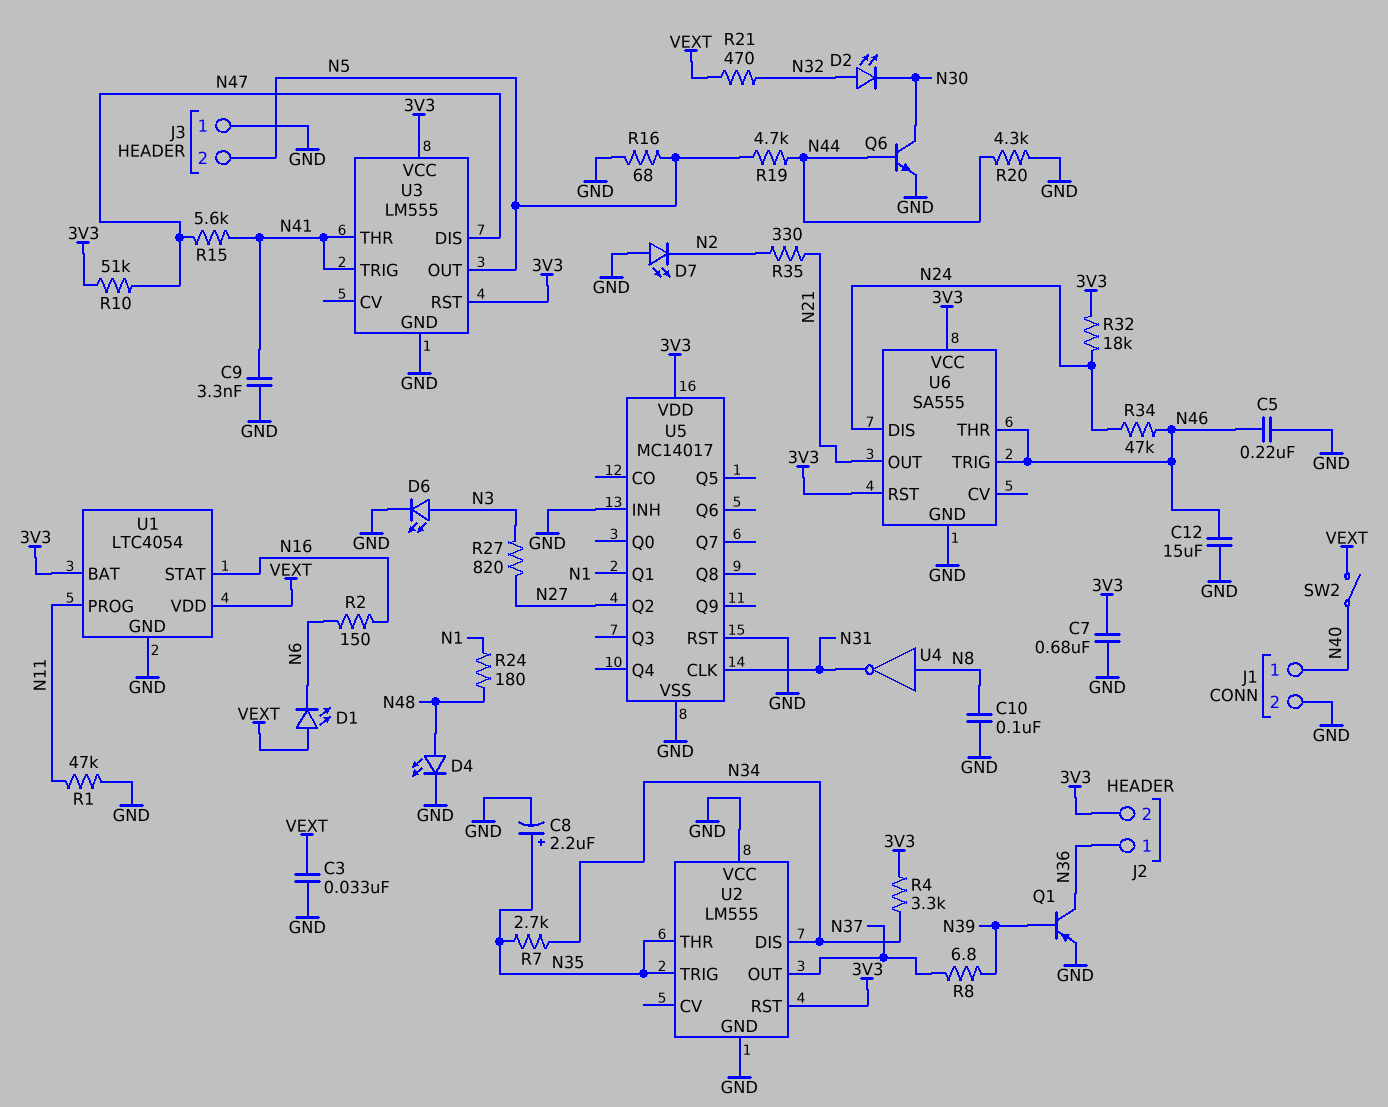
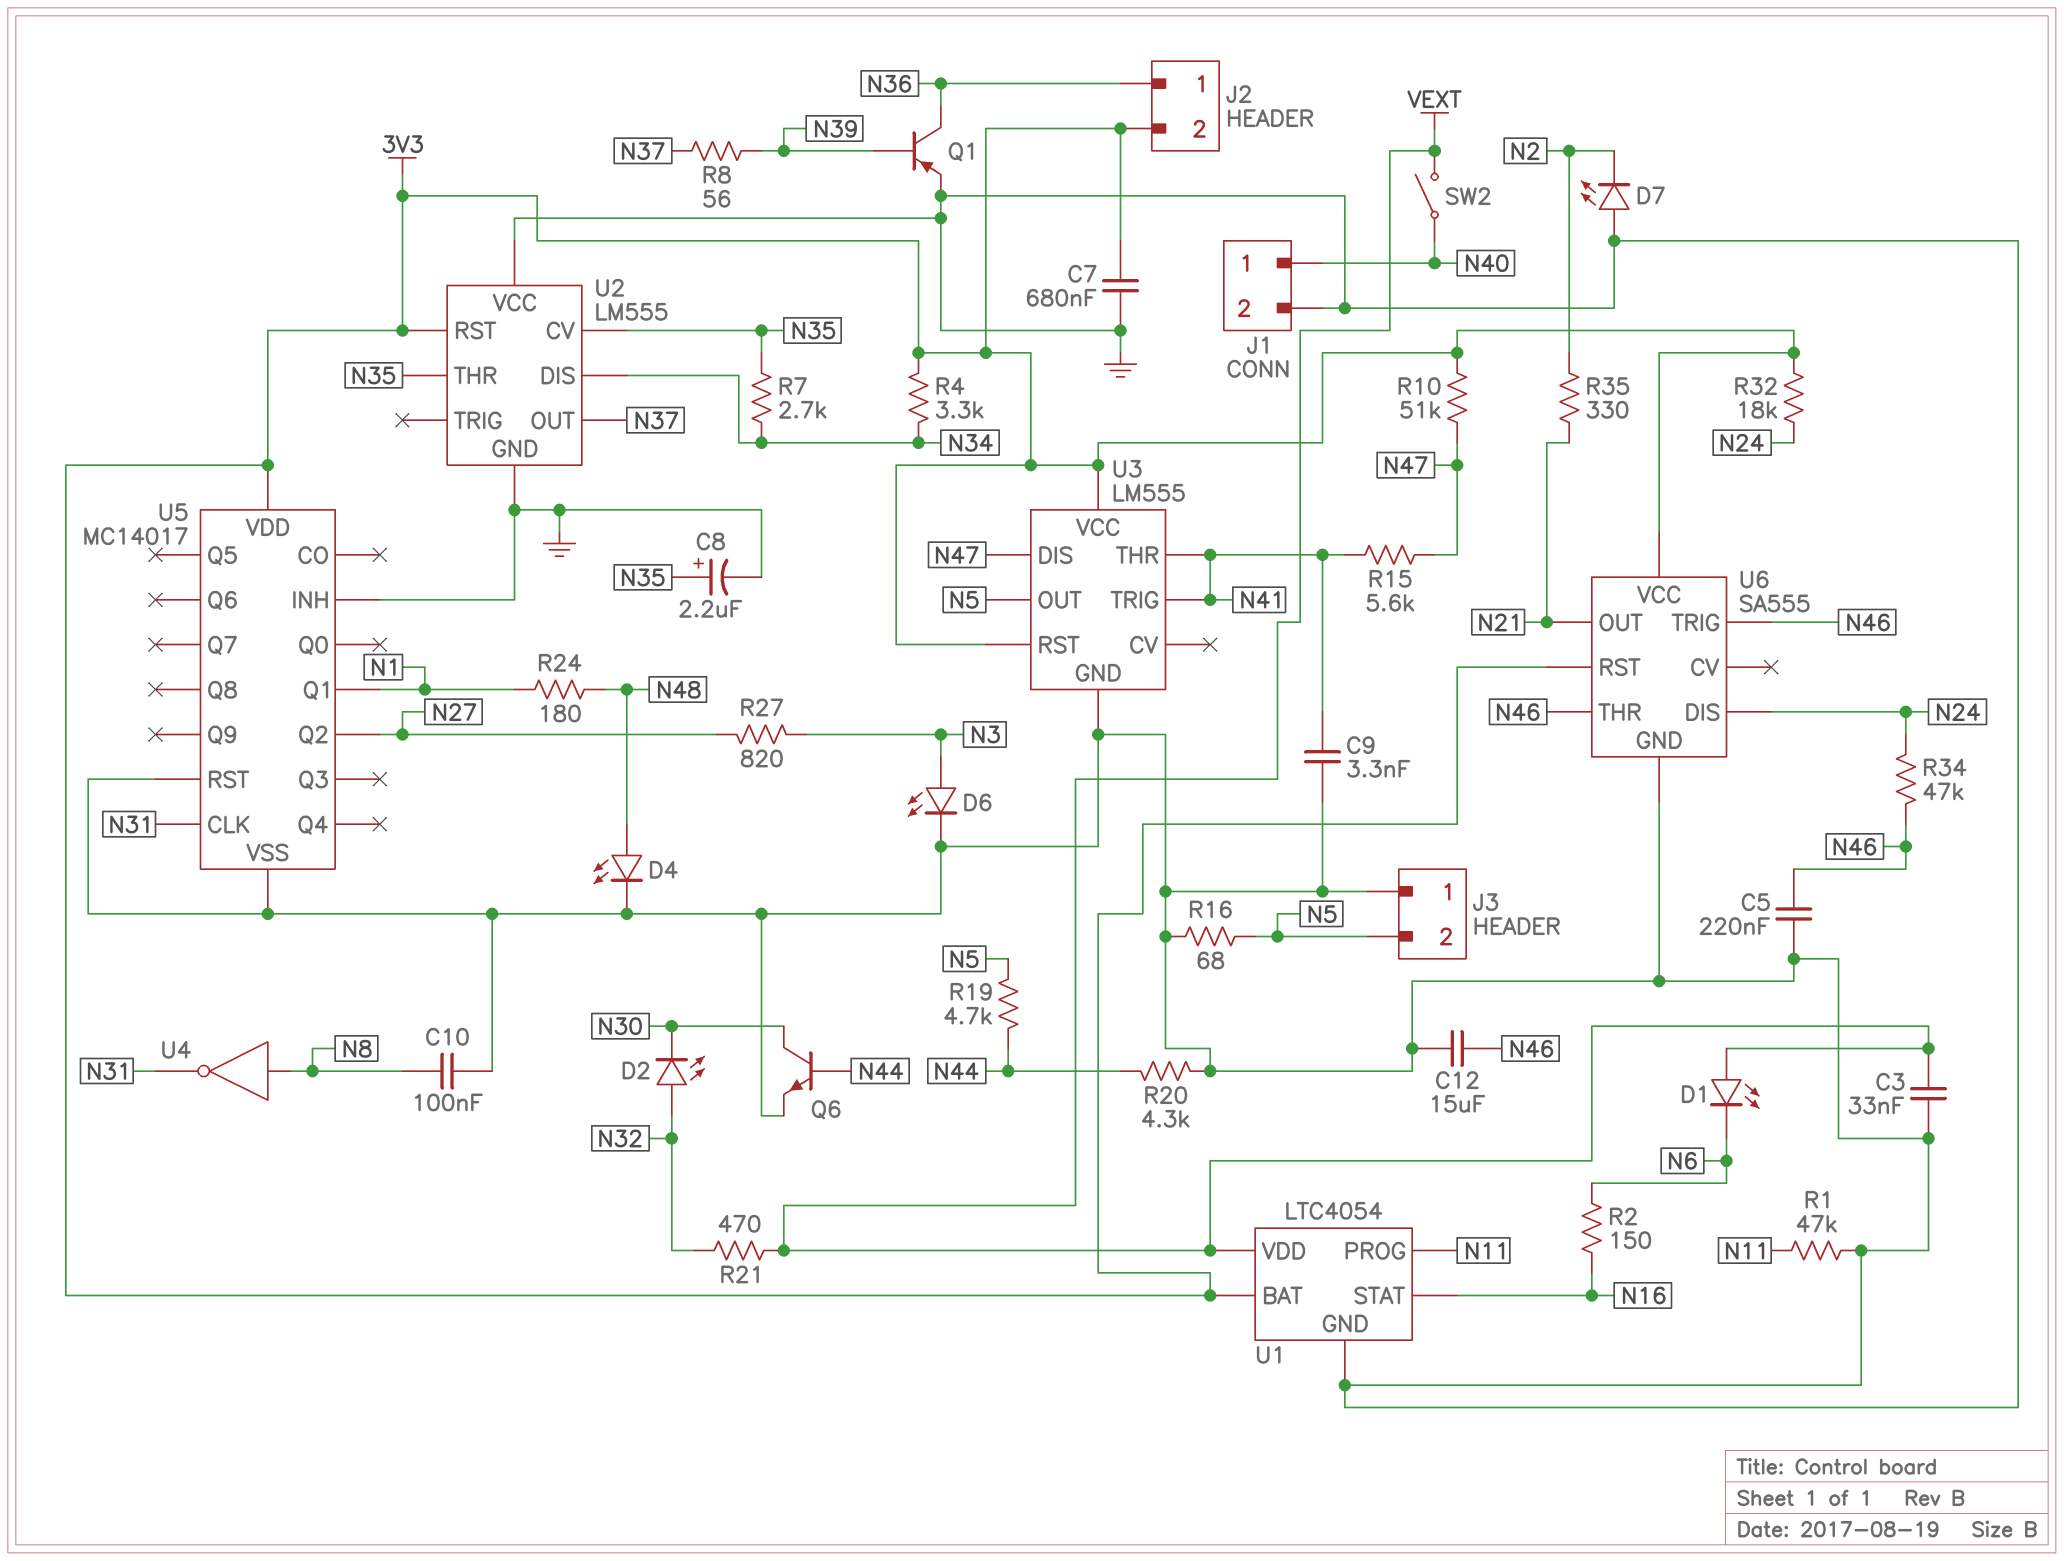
R8: 6.8 (N37, N39) -> 56 (N37, N39)
U2 pin CV: none -> N35
U2 pin TRIG: N35 -> none

